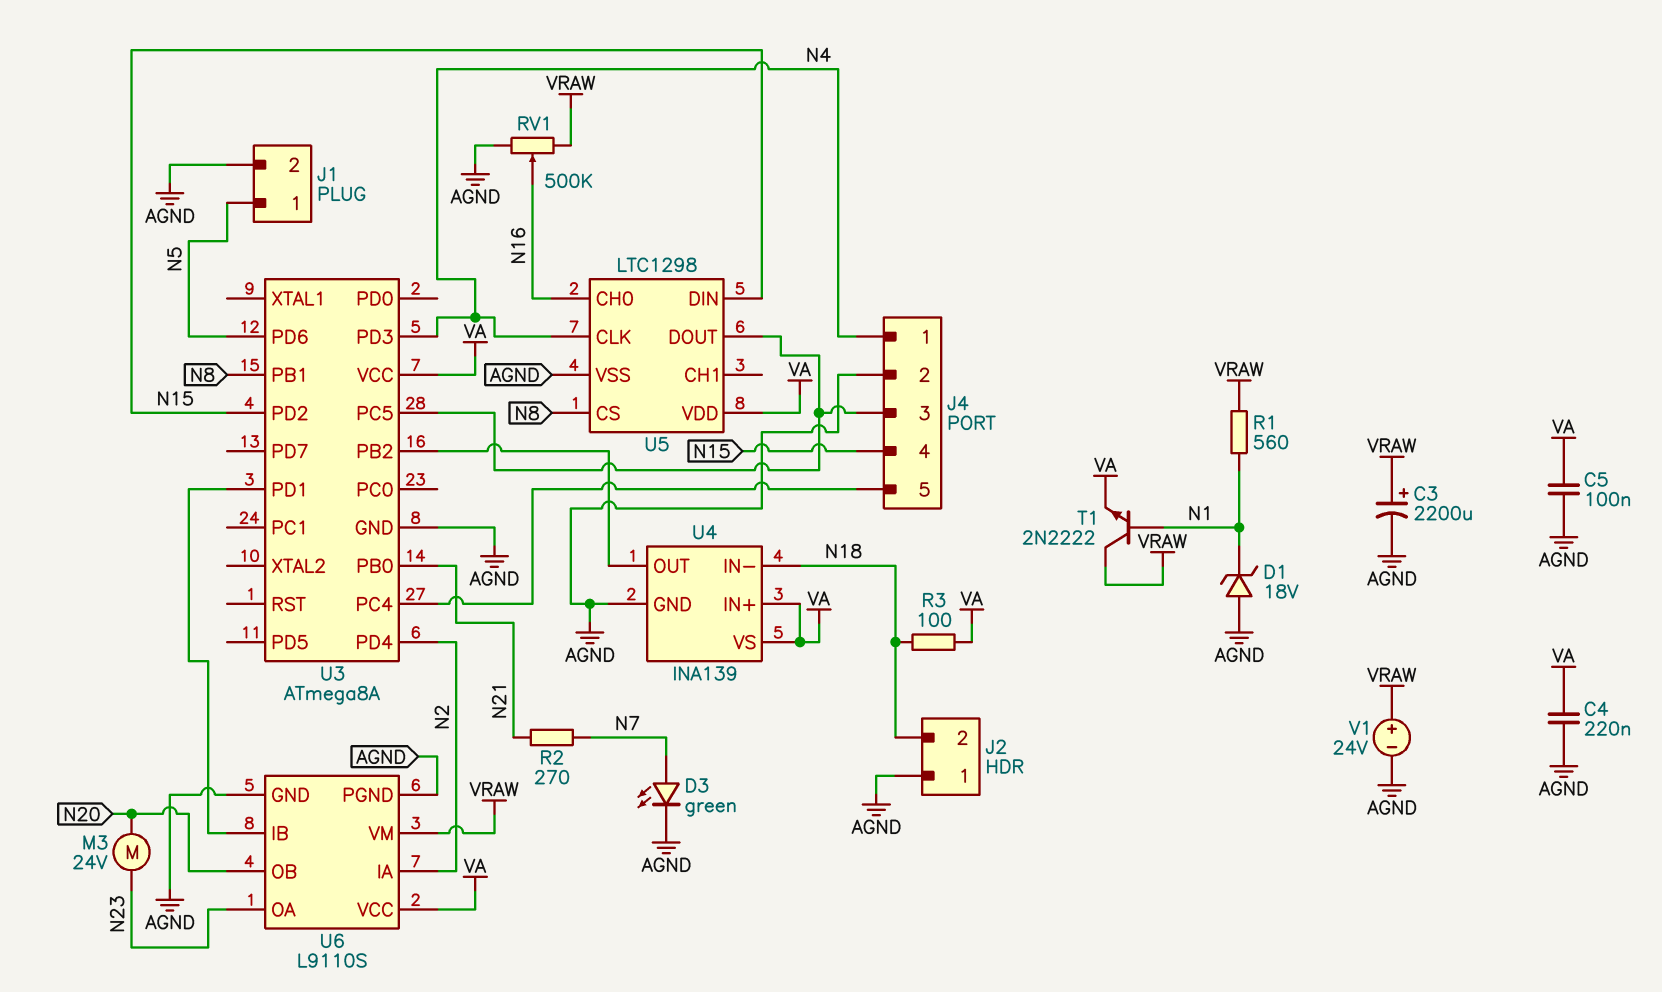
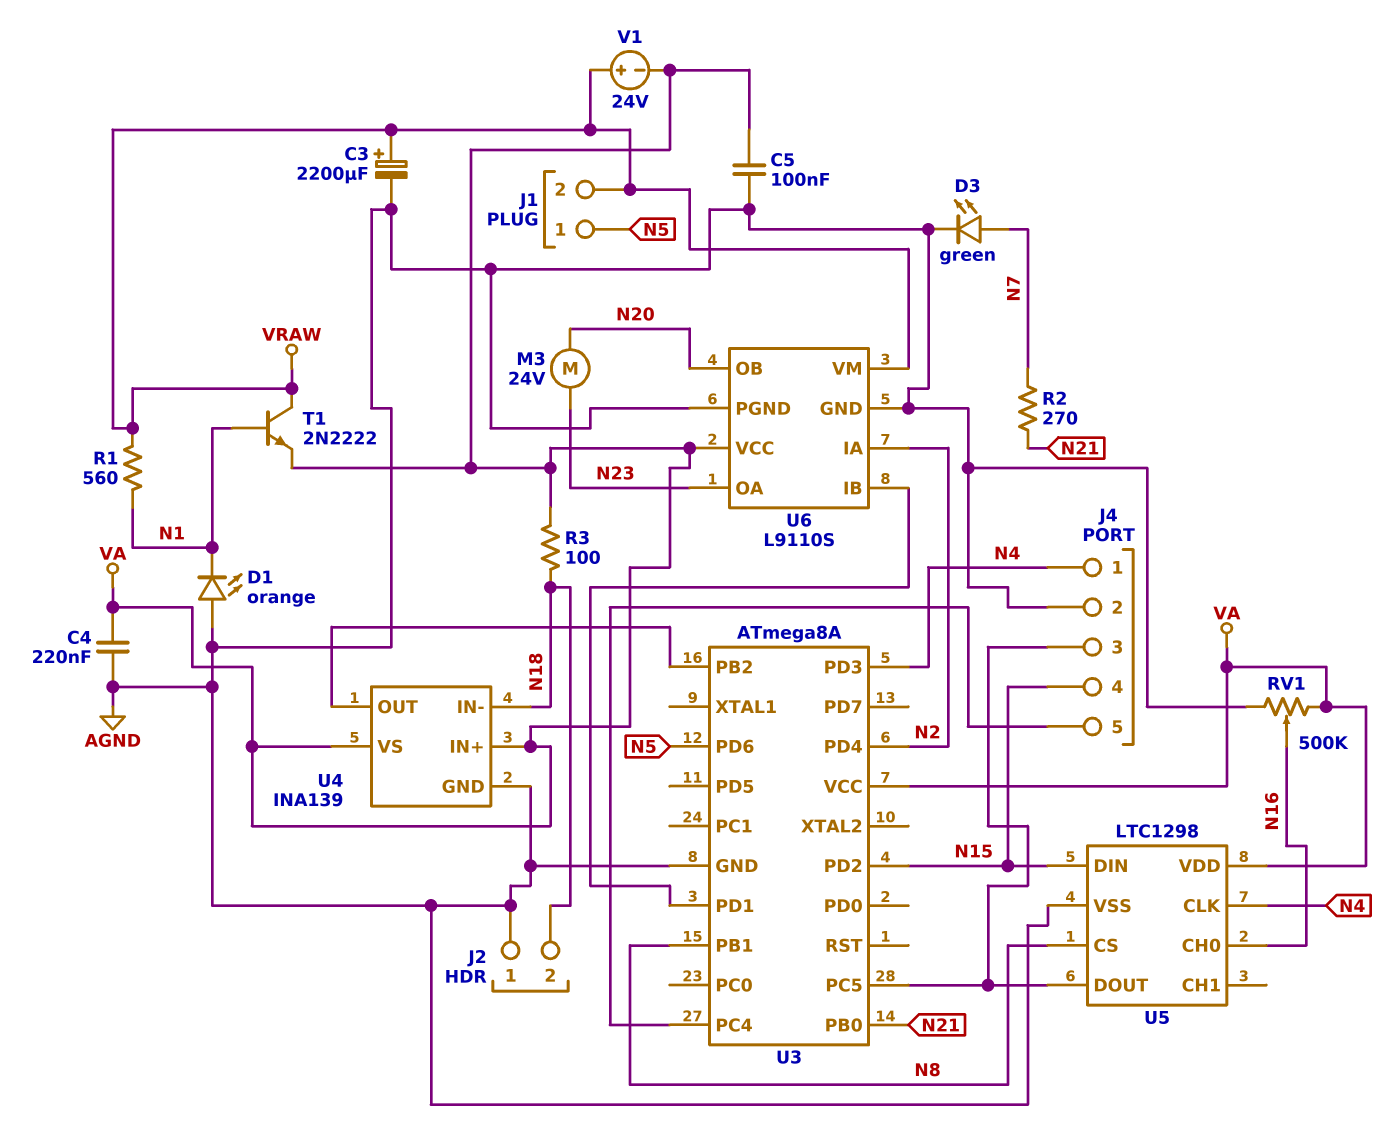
D1: zener 18V (A AGND, K N1) -> LED orange (A AGND, K N1)
J1 pin 2: AGND -> VRAW
RV1: 500k (AGND, VRAW, wiper N16) -> 500k (AGND, VA, wiper N16)
V1: 24V (plus VRAW, minus AGND) -> 24V (plus VRAW, minus VA)

